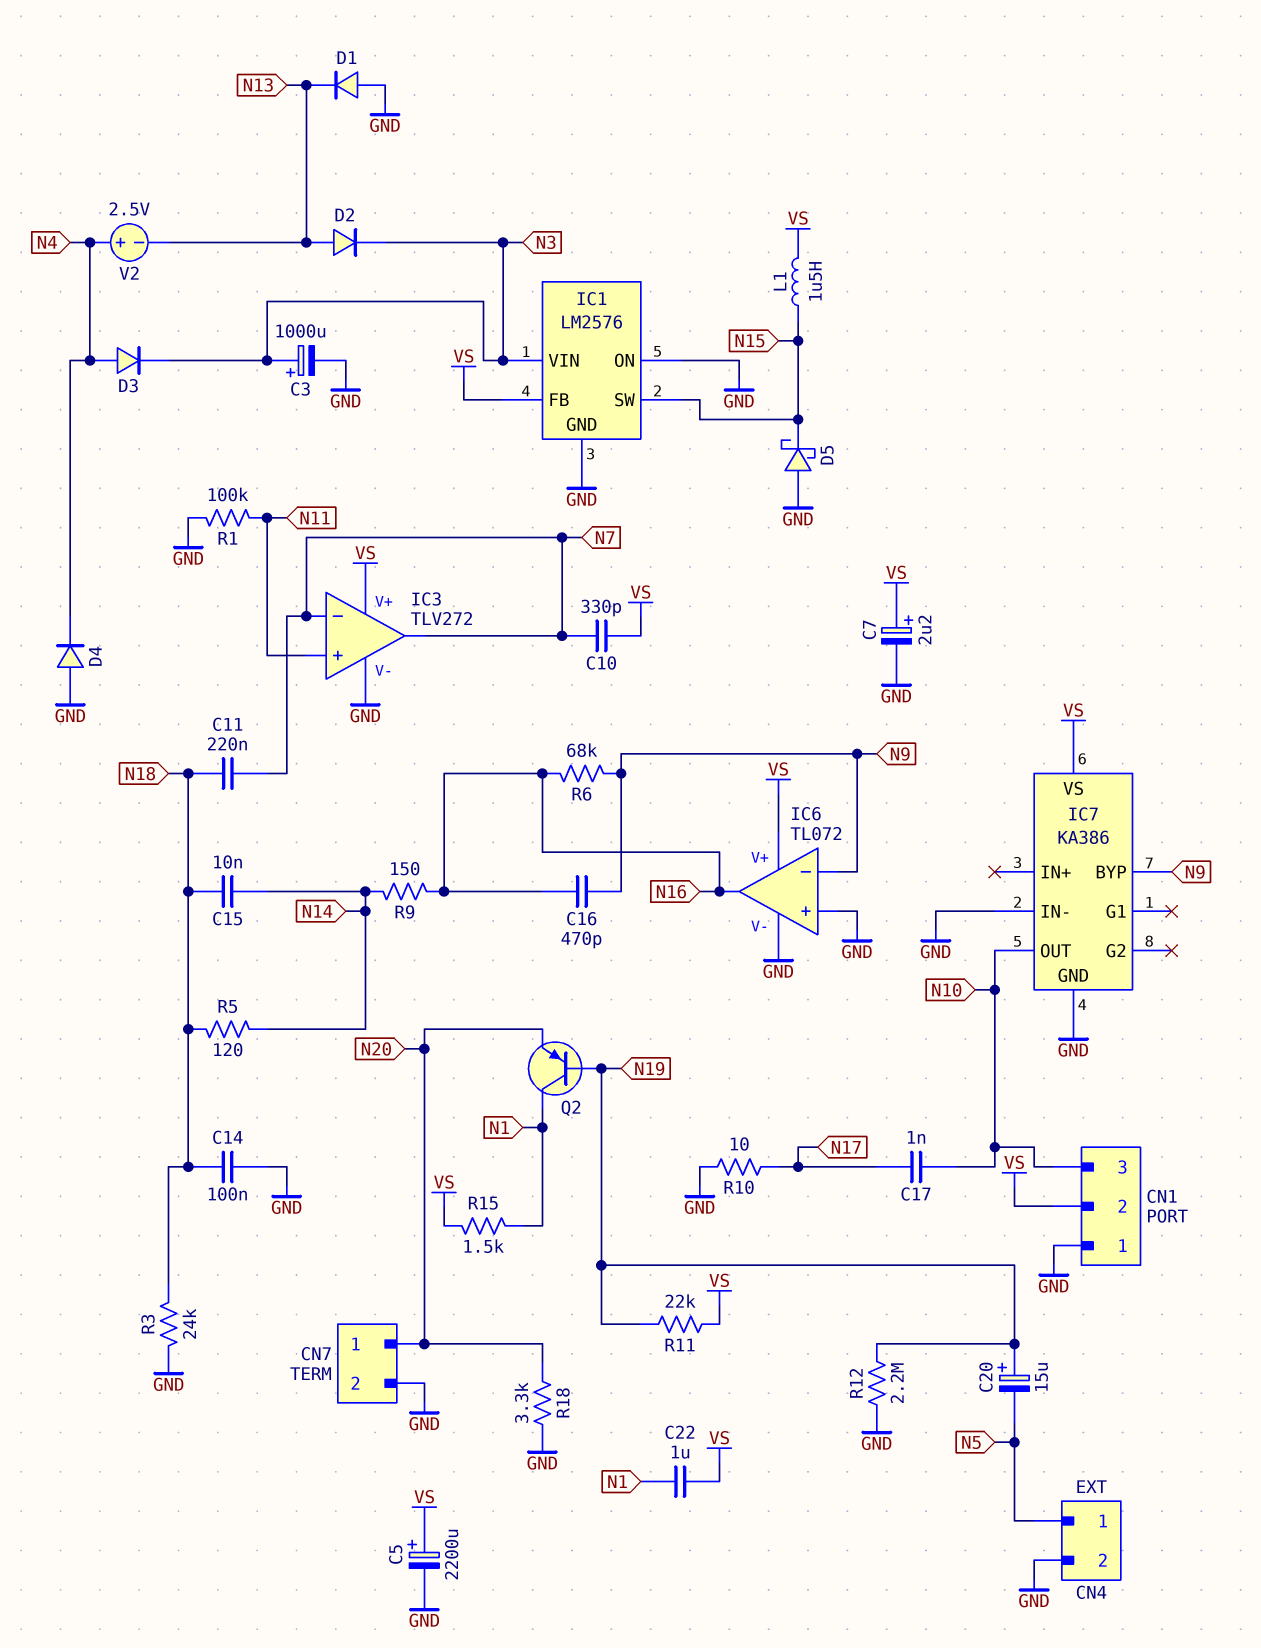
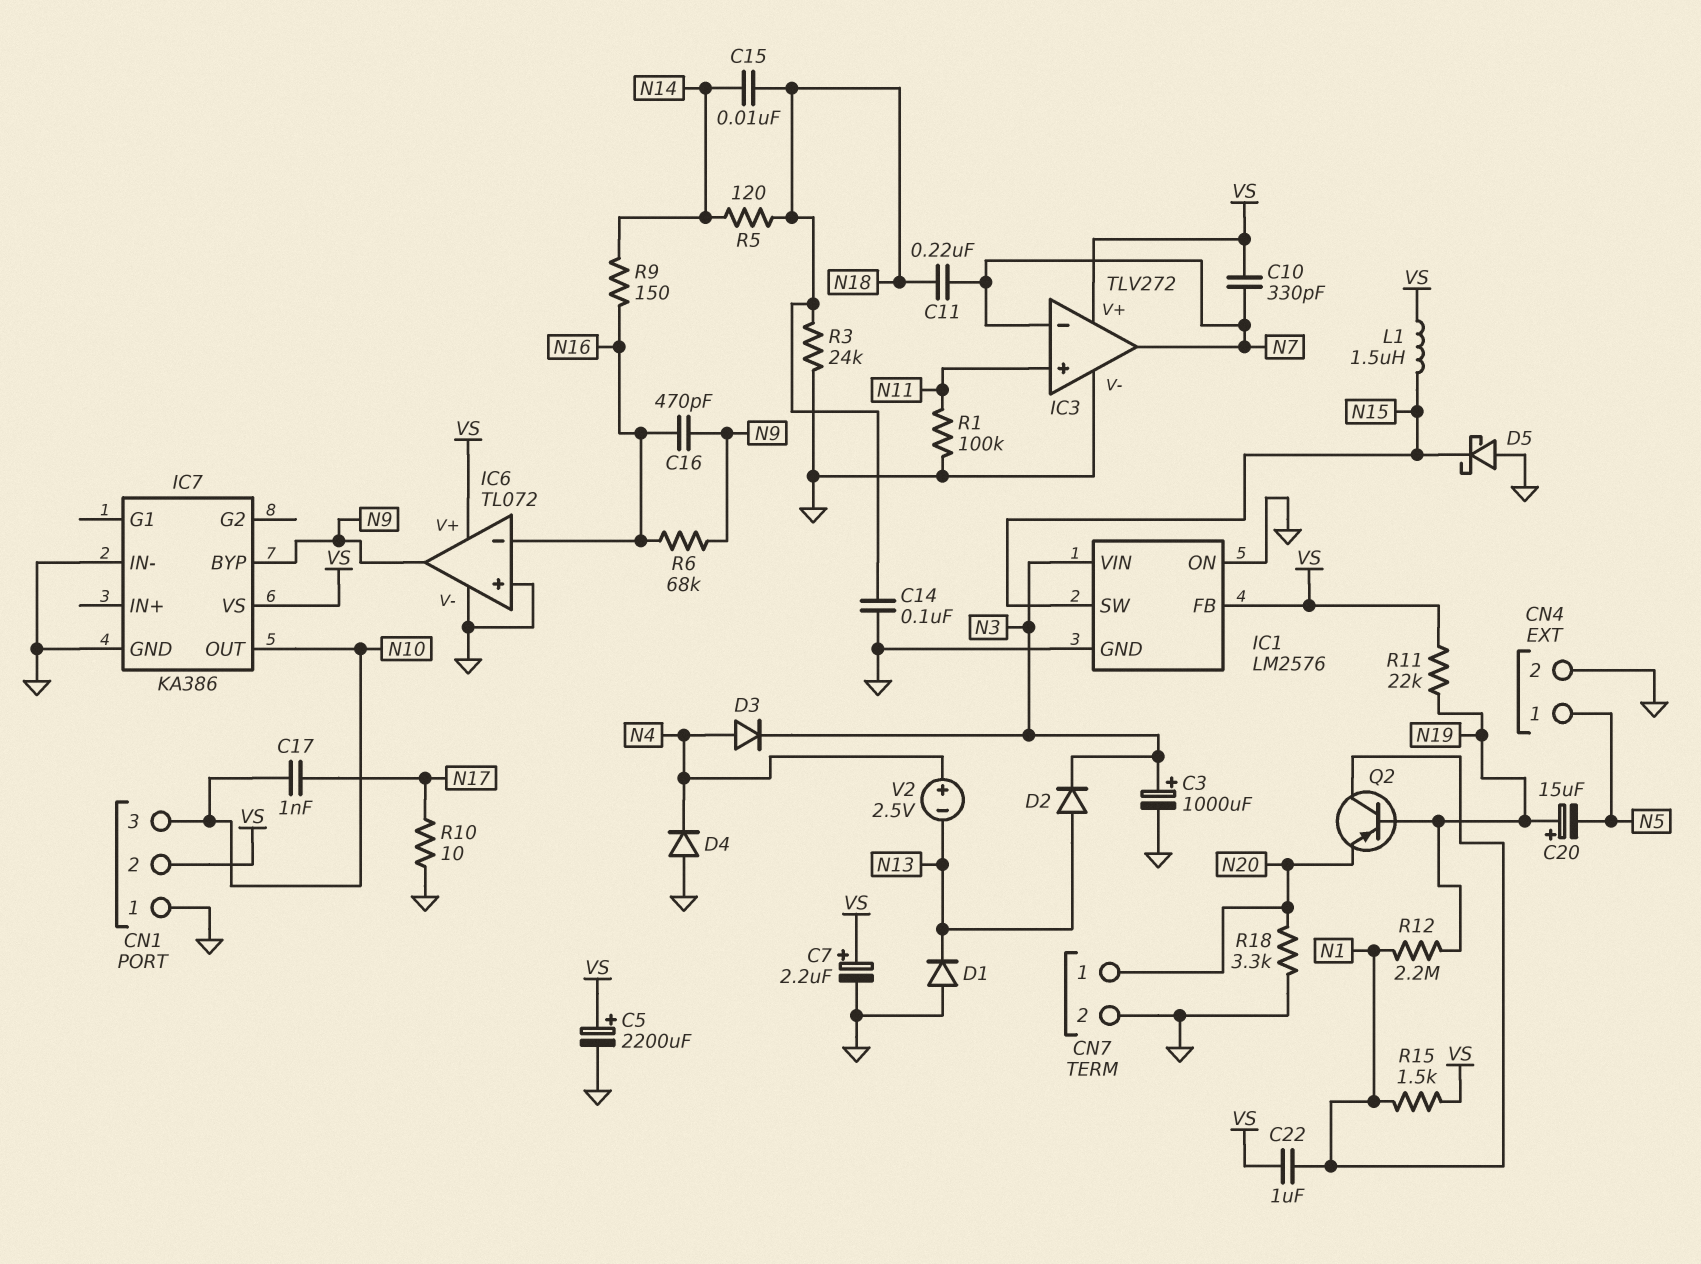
IC6 pin in-: N9 -> N16
IC6 pin out: N16 -> N9
R12: 2.2M (GND, N19) -> 2.2M (N1, N19)

